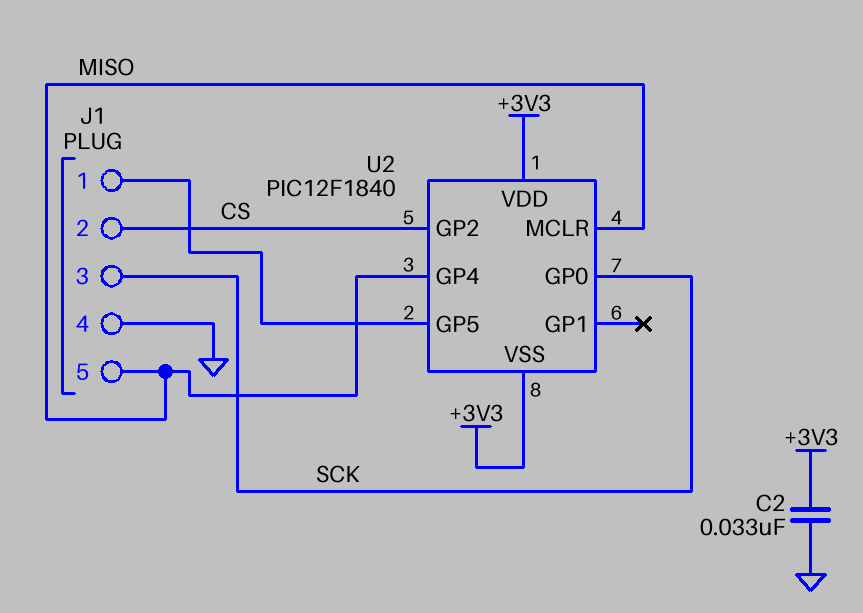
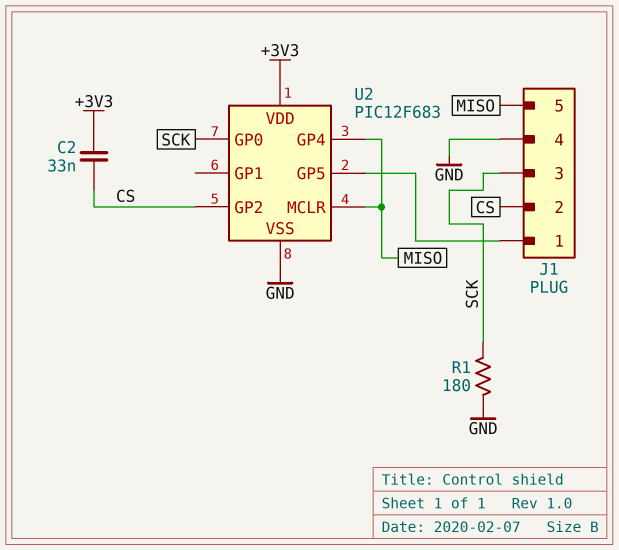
C2: 33nF (+3V3, GND) -> 33nF (+3V3, CS)
R1: none -> 180 (GND, SCK)
U2: PIC12F1840 -> PIC12F683
U2 pin VSS: +3V3 -> GND

